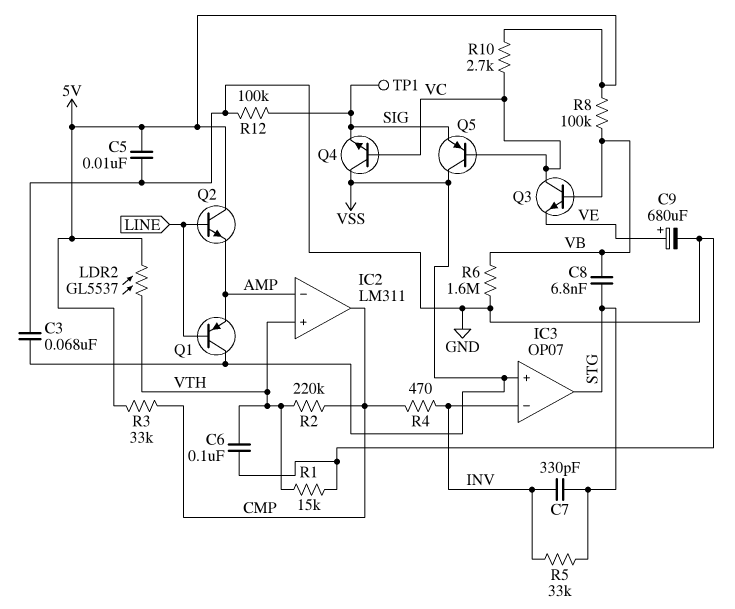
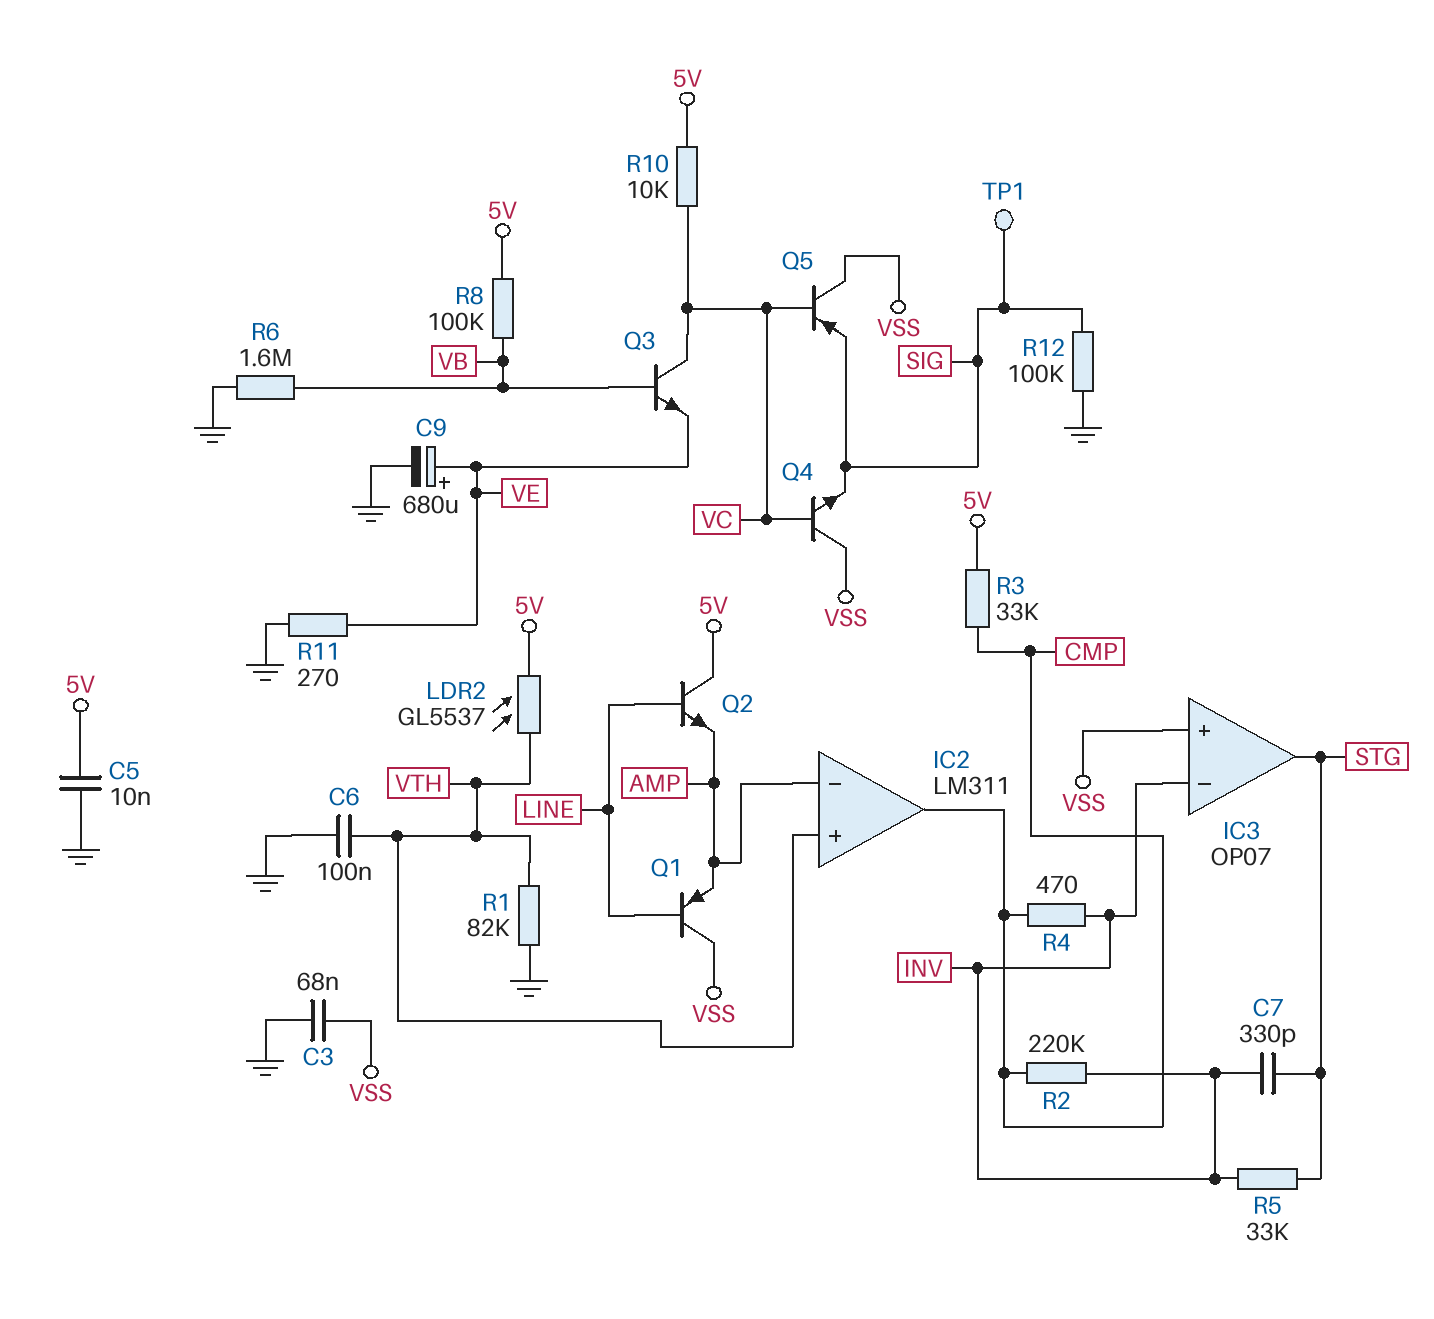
C8: 6.8nF (STG, VB) -> none
R1: 15k (GND, VTH) -> 82k (GND, VTH)
R2: 220k (CMP, VTH) -> 220k (CMP, INV)
R10: 2.7k (5V, VC) -> 10k (5V, VC)
R11: none -> 270 (GND, VE)

